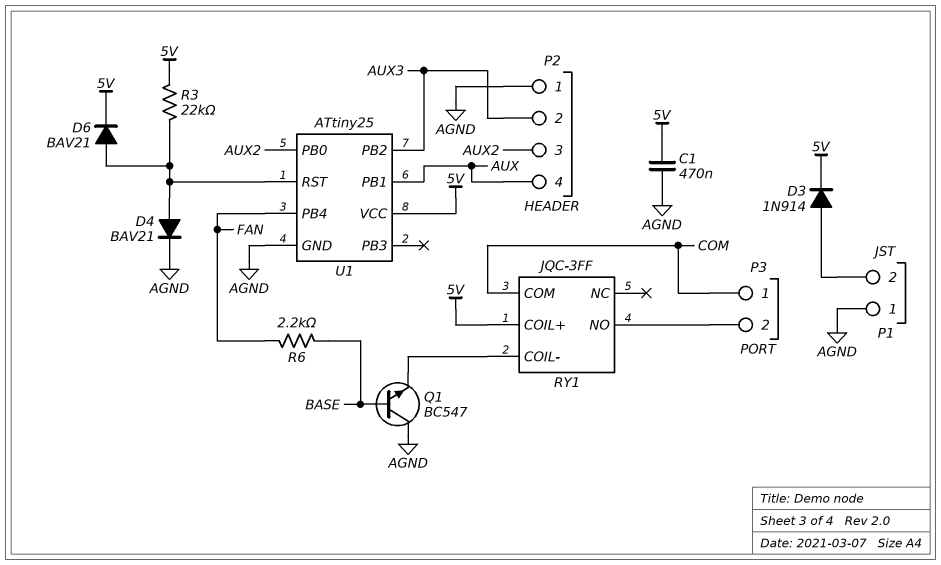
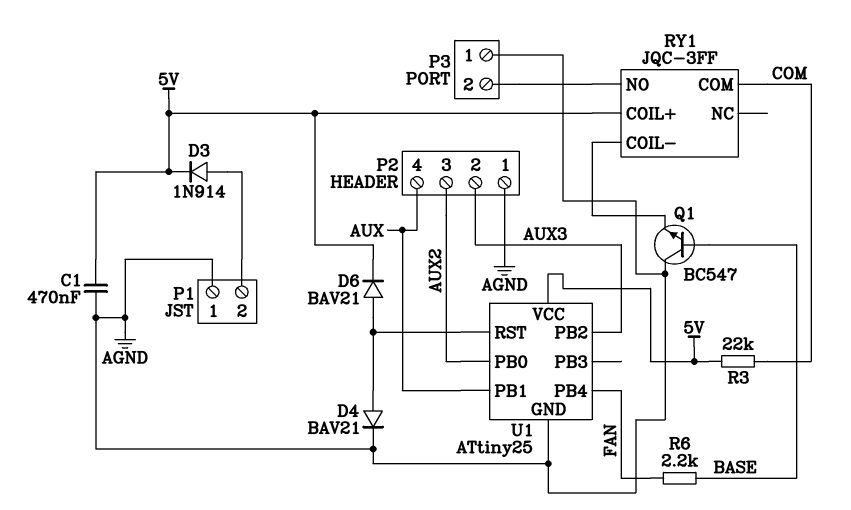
P3 pin 1: COM -> AGND
R3: 22k (5V, U1/RST) -> 22k (5V, COM)

